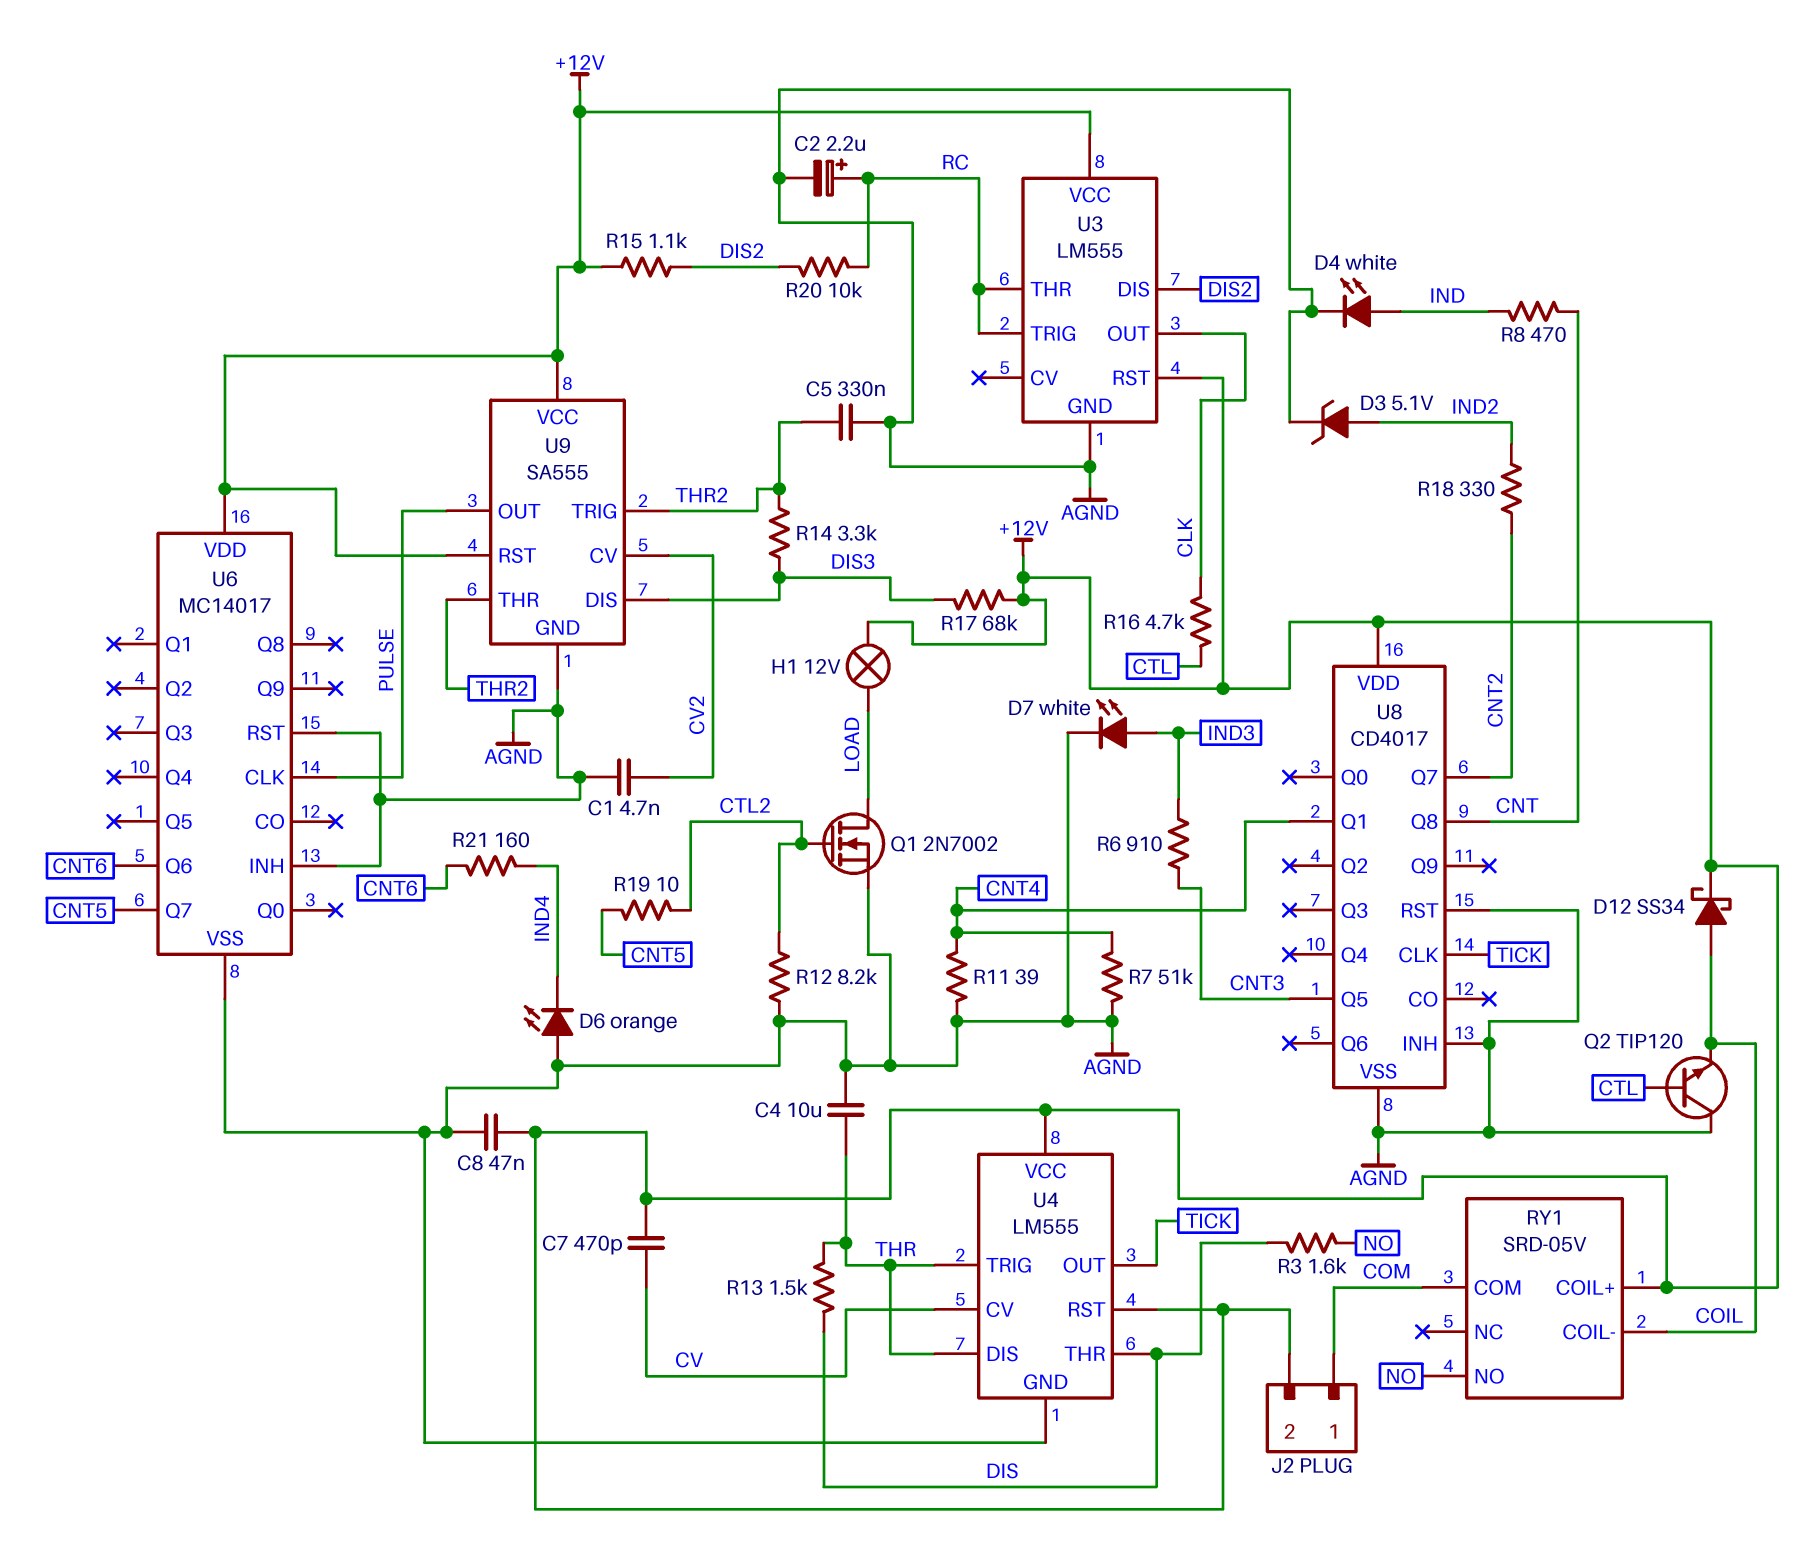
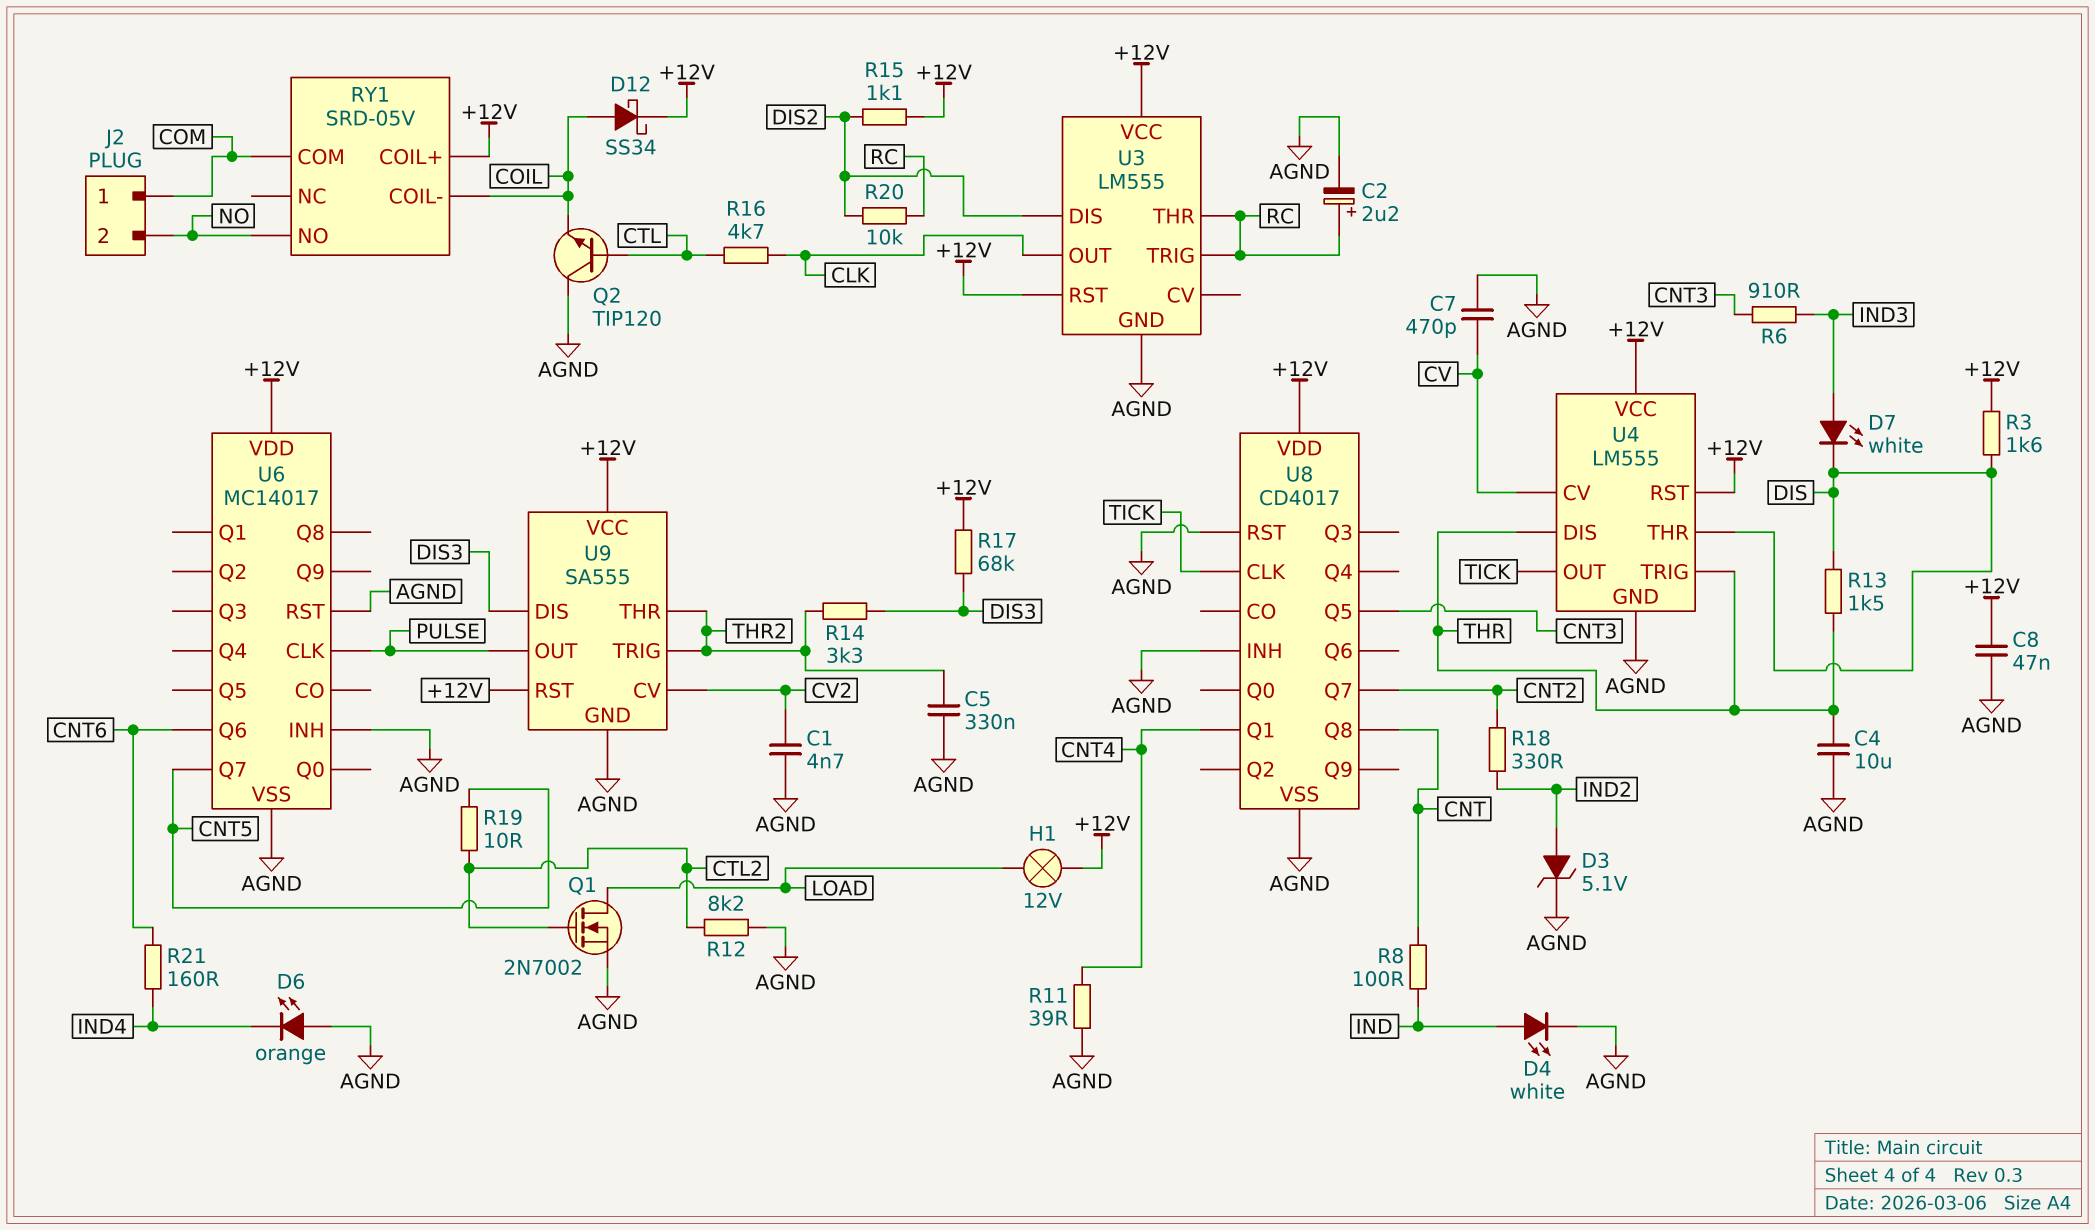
C7: 470pF (+12V, CV) -> 470pF (AGND, CV)
D7: LED white (A IND3, K AGND) -> LED white (A IND3, K DIS)
J2 pin 2: +12V -> NO
R3: 1.6k (DIS, NO) -> 1.6k (+12V, DIS)
R7: 51k (AGND, CNT4) -> none
R8: 470 (CNT, IND) -> 100 (CNT, IND)

